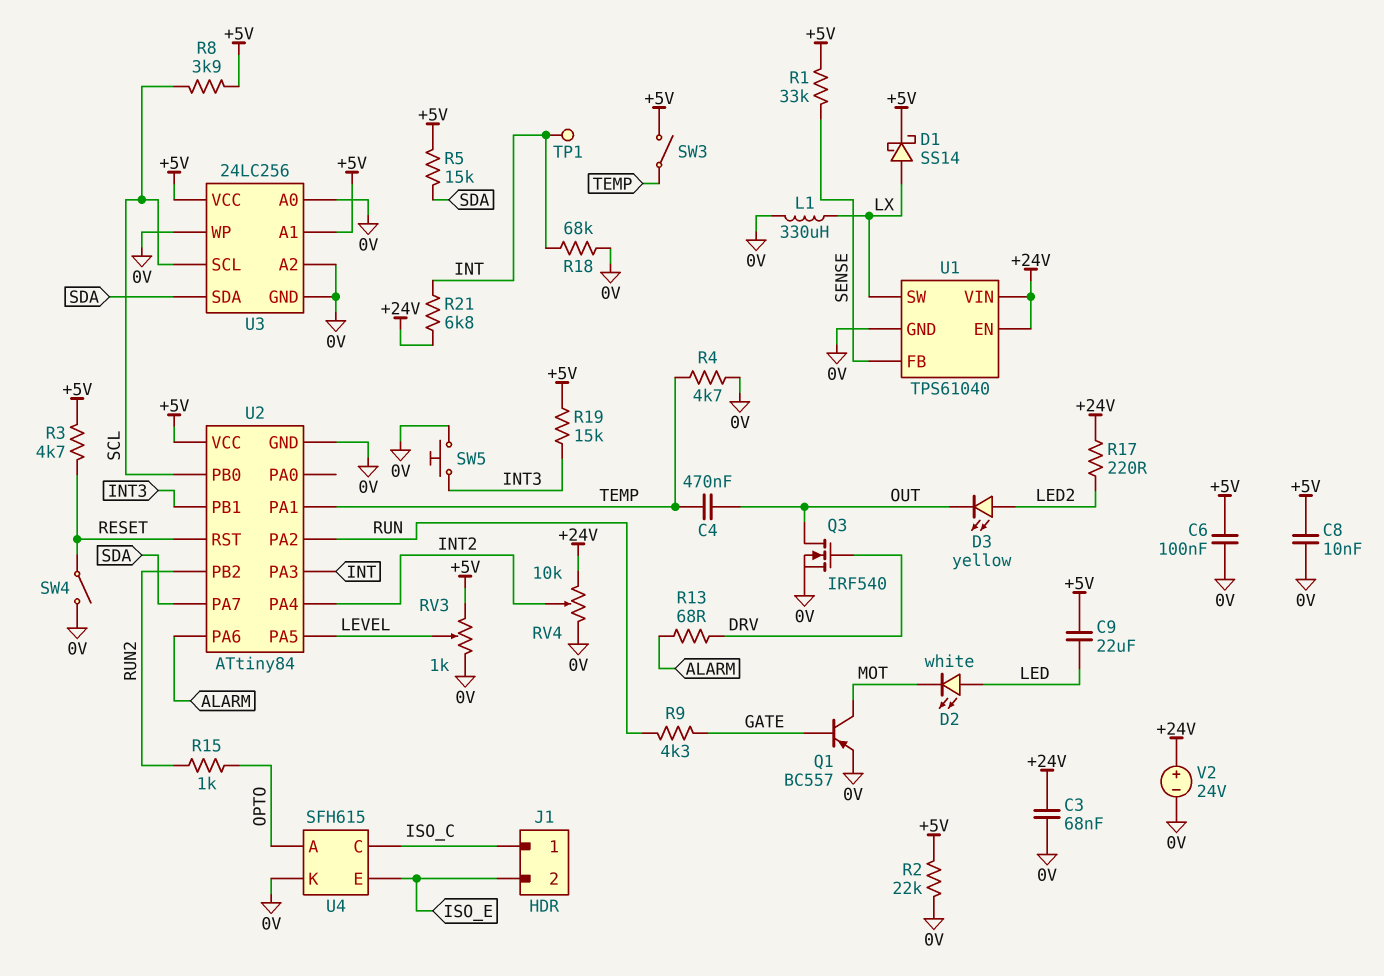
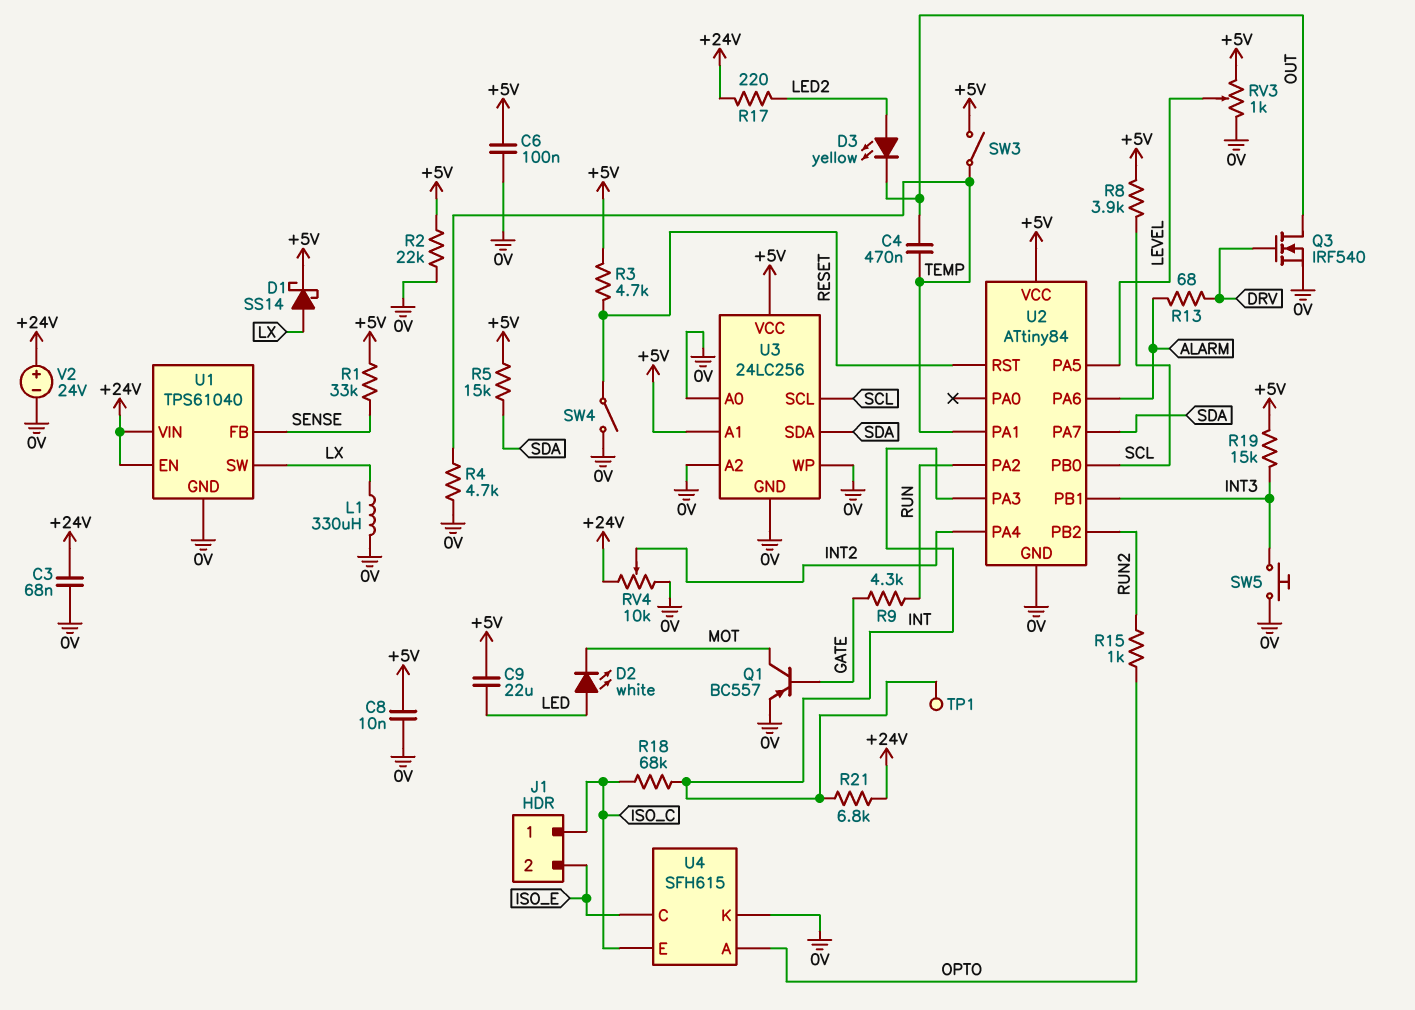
R18: 68k (0V, INT) -> 68k (INT, ISO_C)
U4 pin C: ISO_C -> ISO_E
U4 pin E: ISO_E -> ISO_C

